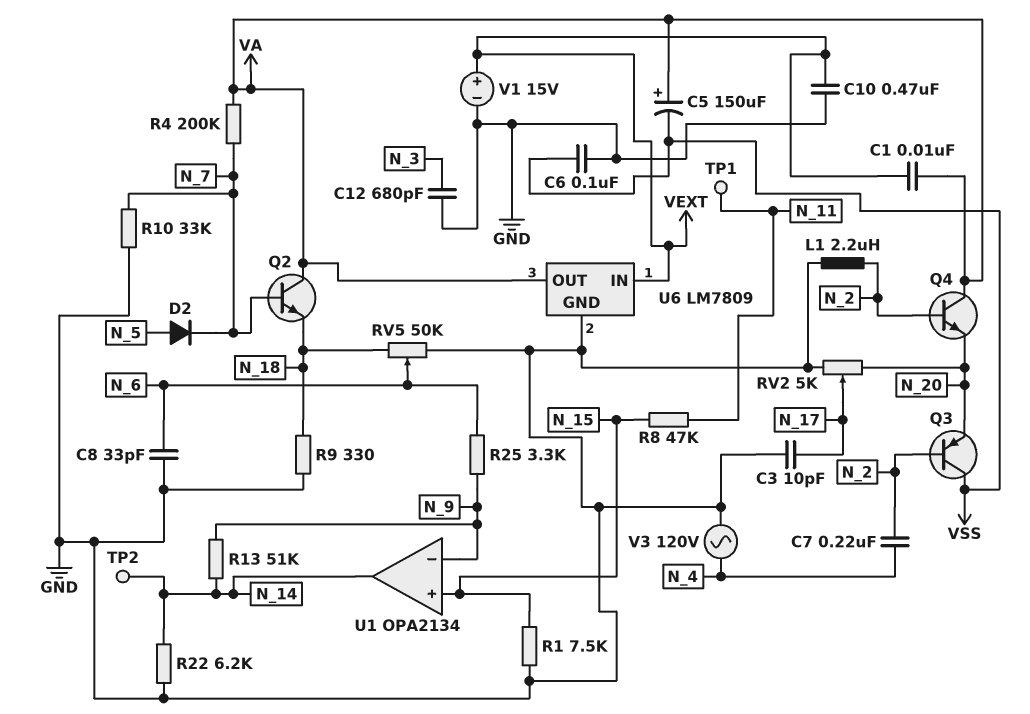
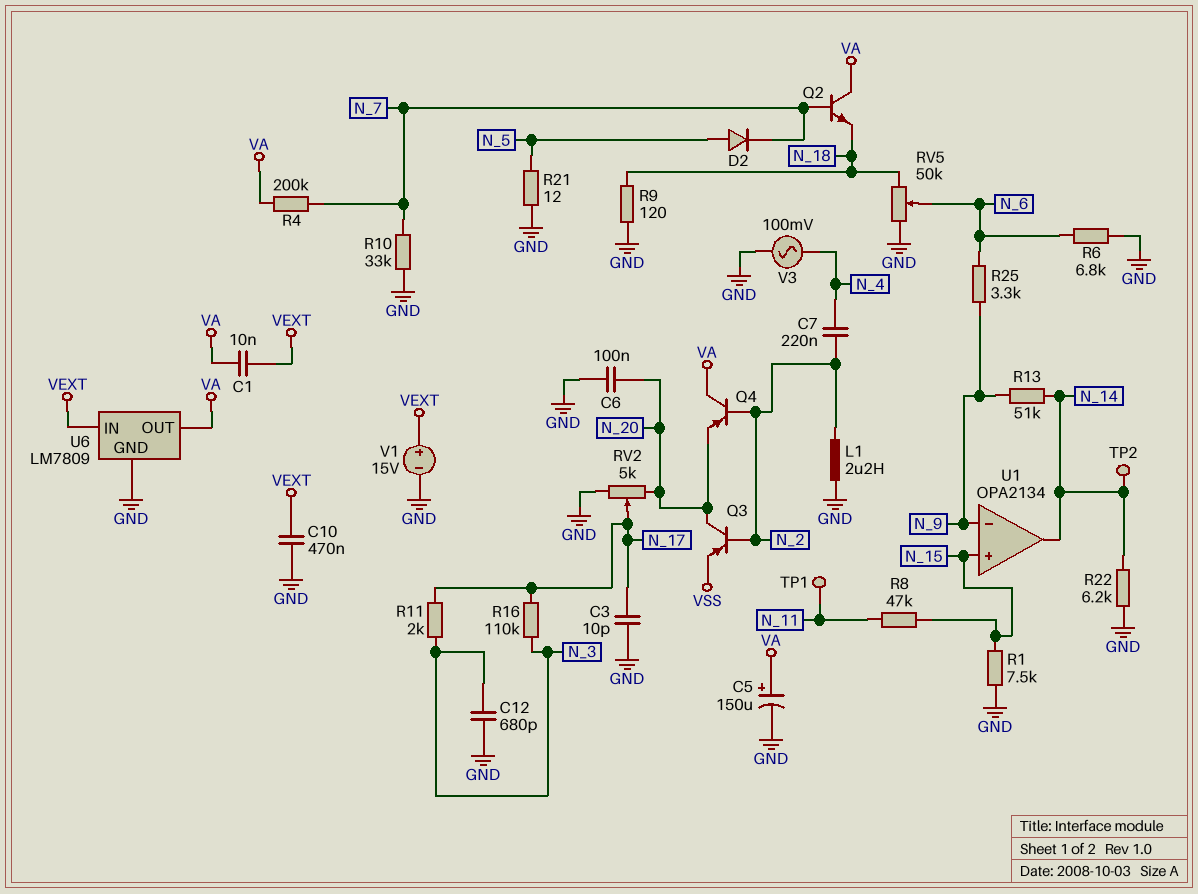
C5: 150uF (plus VA, minus VSS) -> 150uF (plus VA, minus GND)
C6: 100nF (GND, VSS) -> 100nF (GND, N_20)
C8: 33pF (GND, N_6) -> none
Q3: PNP (B N_2, C VSS, E N_20) -> PNP (B N_2, C N_20, E VSS)
Q4: NPN (B N_2, C VA, E N_20) -> PNP (B N_2, C VA, E N_20)
R6: none -> 6.8k (GND, N_6)
R9: 330 (GND, N_18) -> 120 (GND, N_18)
R11: none -> 2k (N_3, N_17)
R16: none -> 110k (N_3, N_17)
R21: none -> 12 (GND, N_5)
V3: AC 120V (GND, N_4) -> AC 100mV (GND, N_4)

